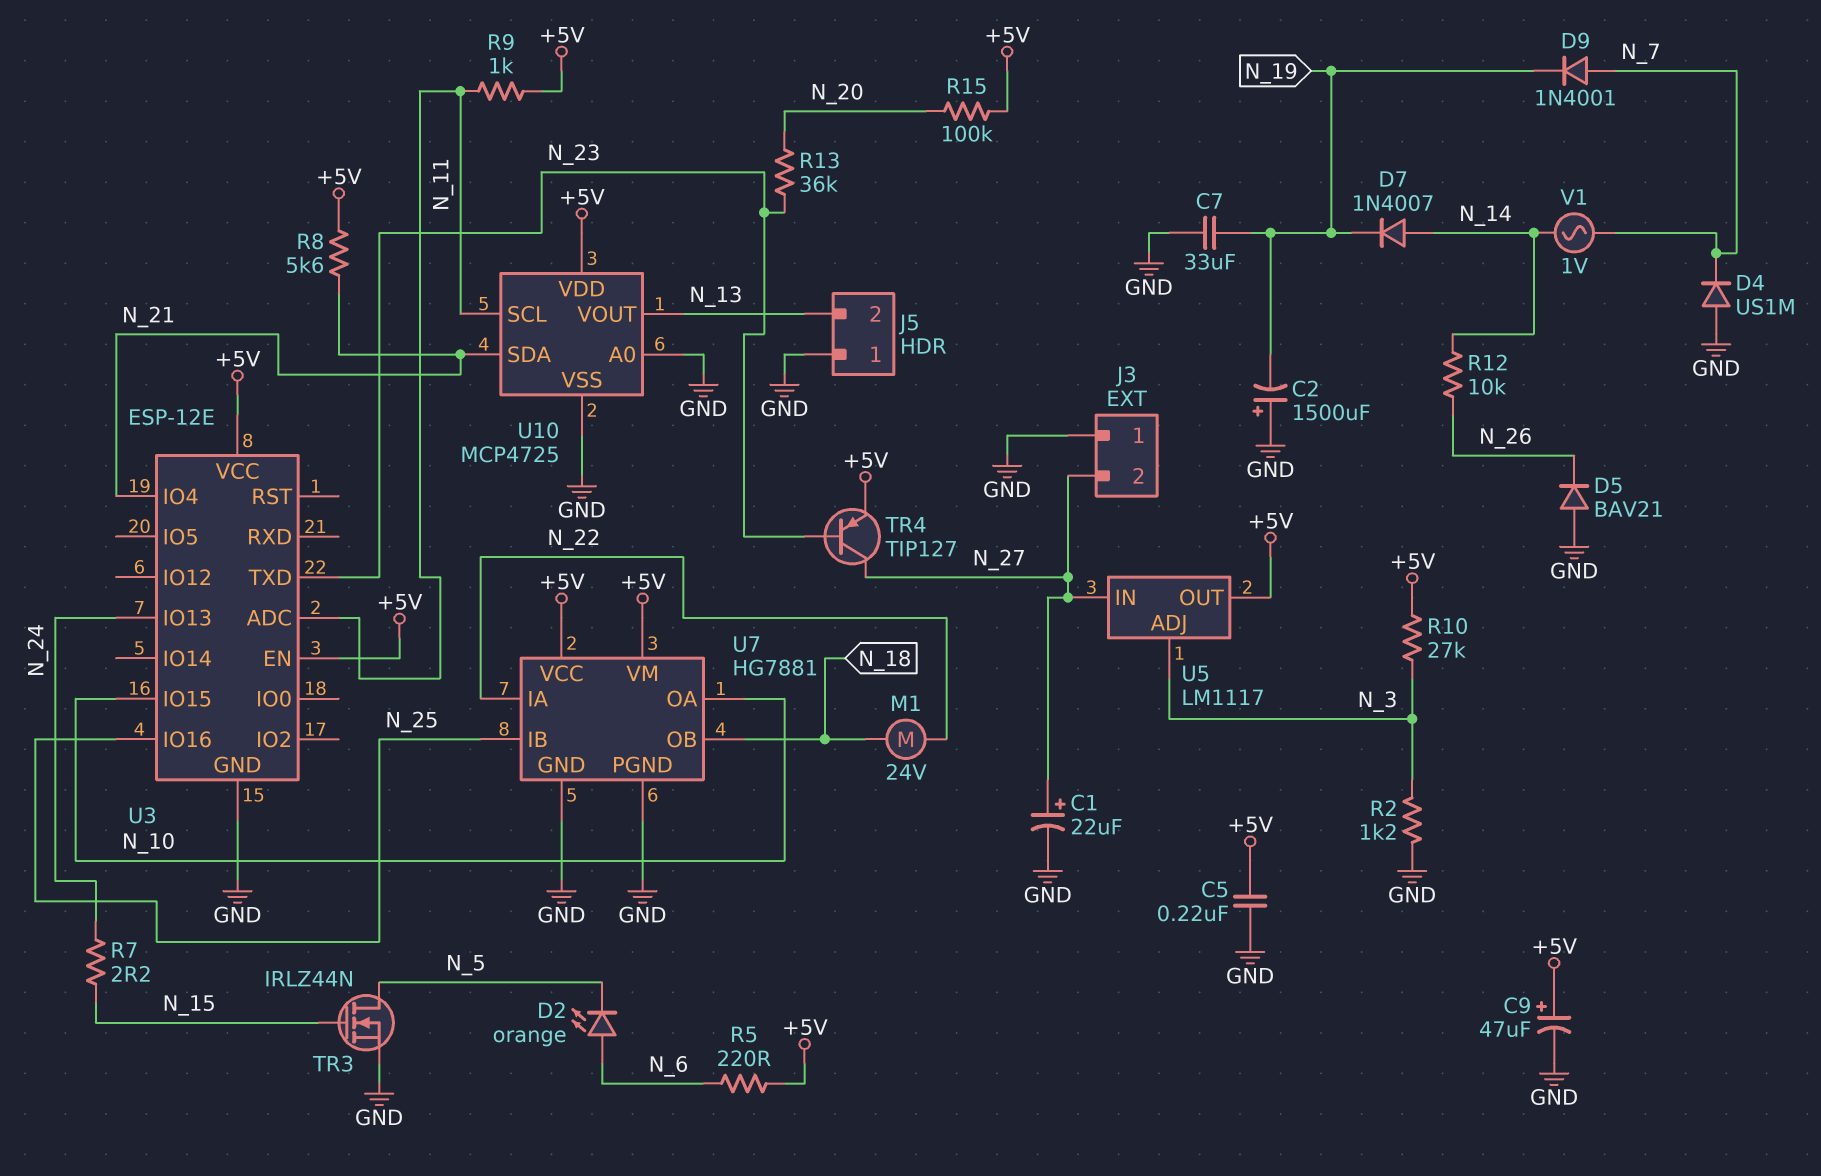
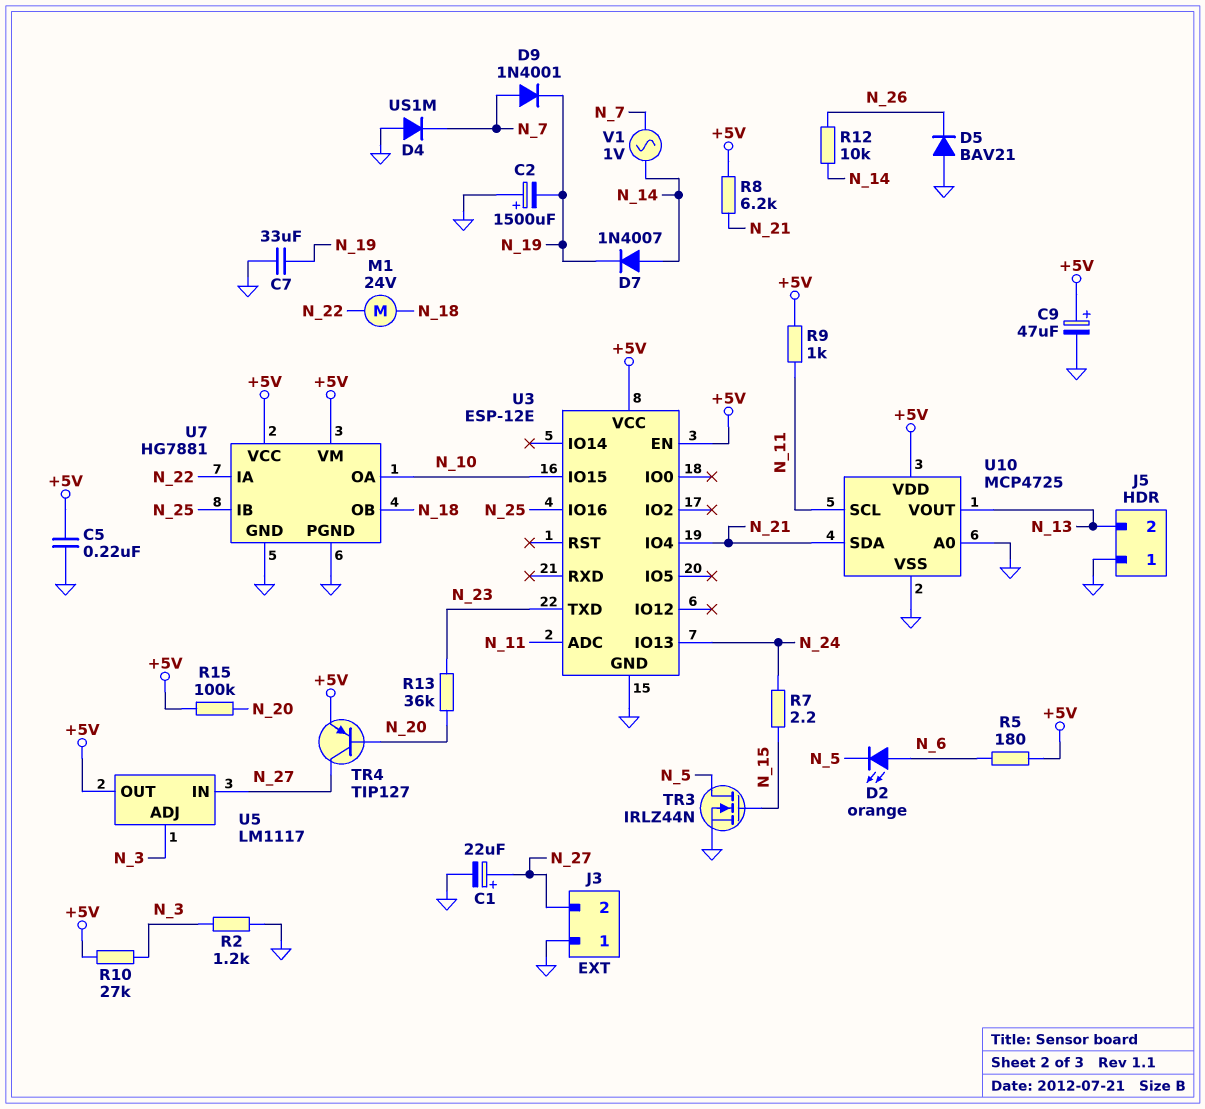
R5: 220 (+5V, N_6) -> 180 (+5V, N_6)
R8: 5.6k (+5V, N_21) -> 6.2k (+5V, N_21)
TR4: PNP TIP127 (B N_23, C N_27, E +5V) -> PNP TIP127 (B N_20, C N_27, E +5V)

